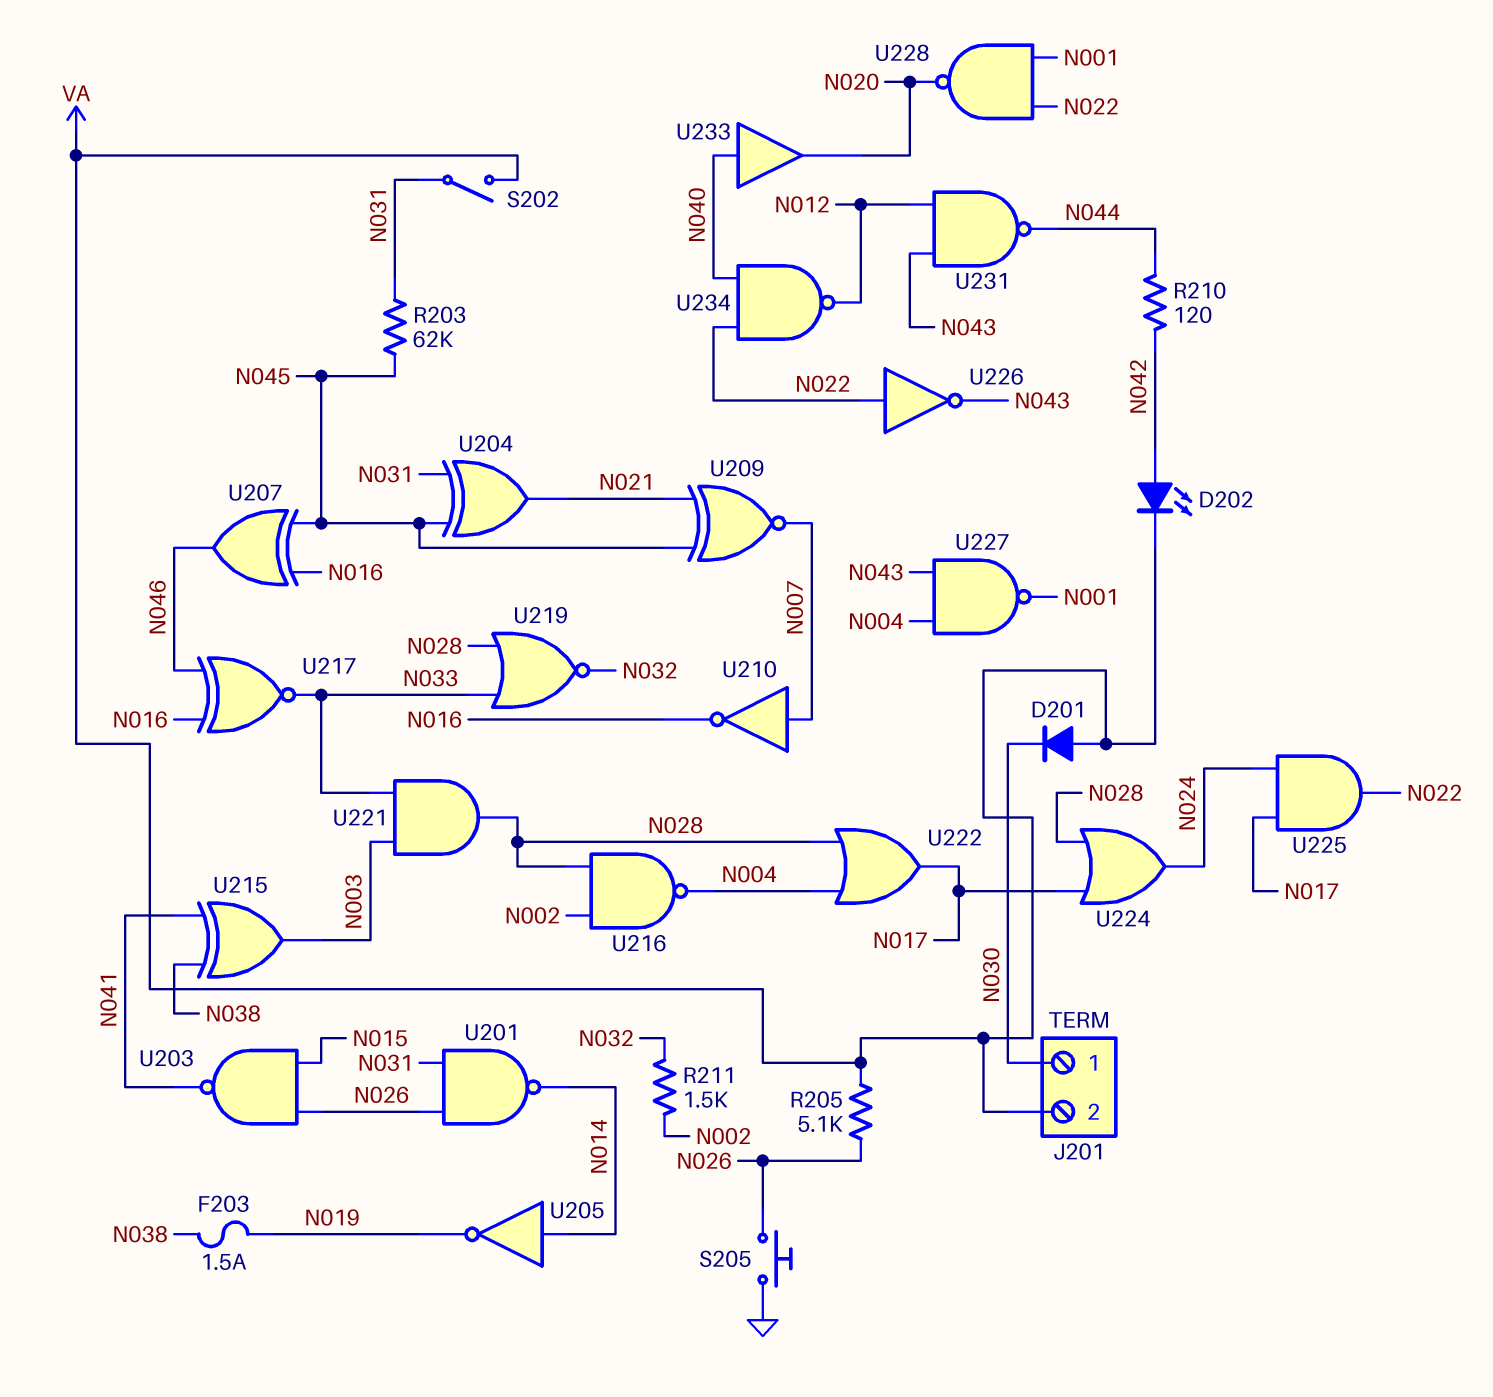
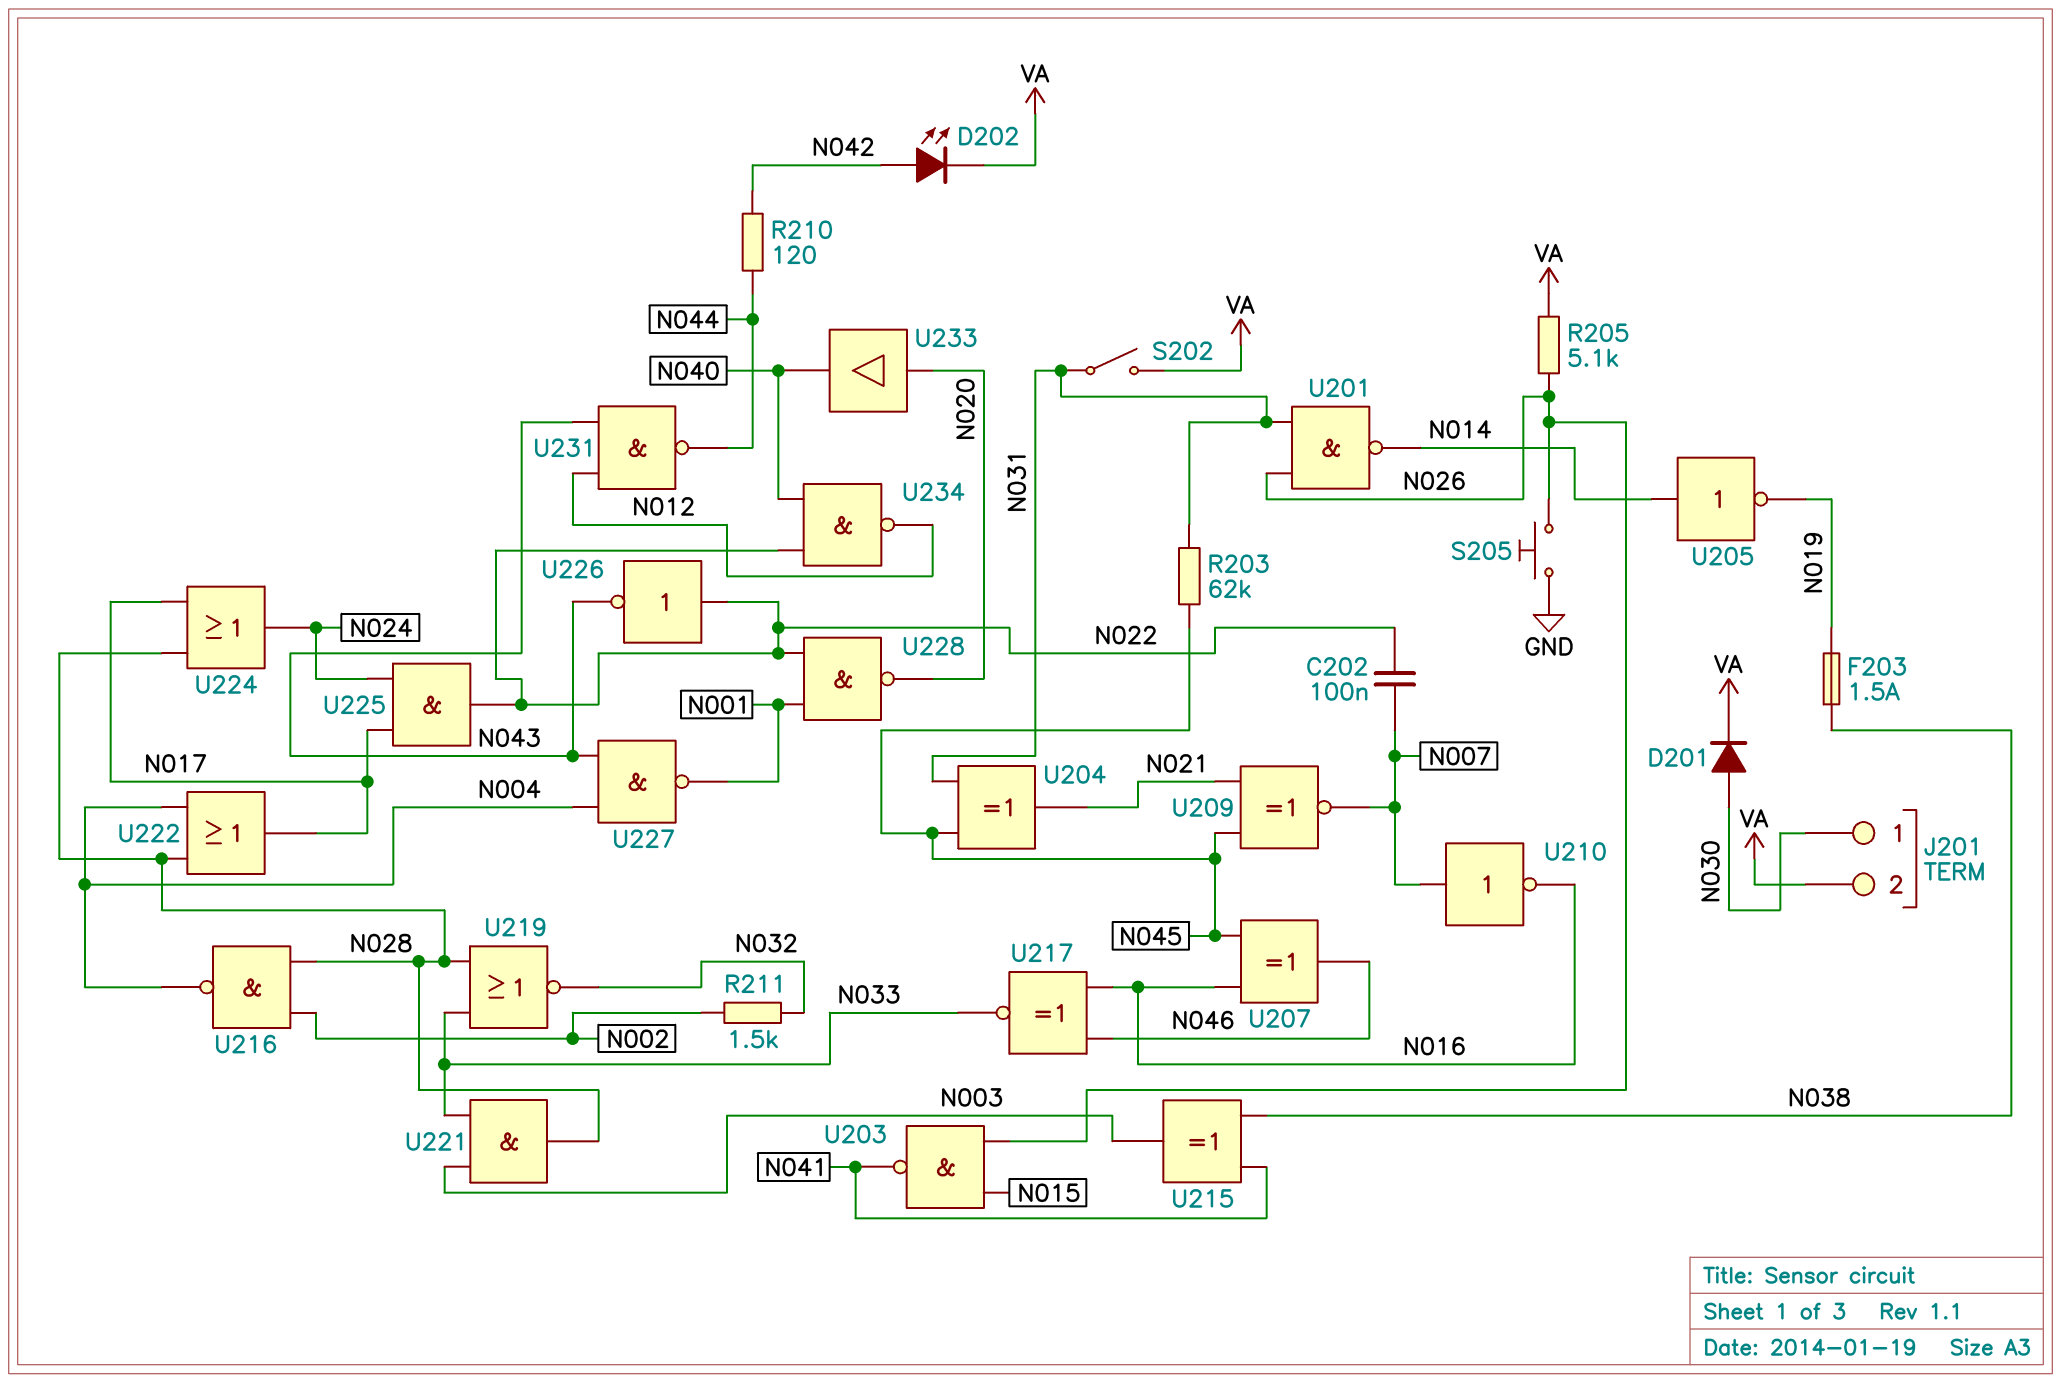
C202: none -> 100nF (N007, N022)
D201: diode (A VA, K N030) -> diode (A N030, K VA)
U233: buffer (in N040, out N020) -> buffer (in N020, out N040)

